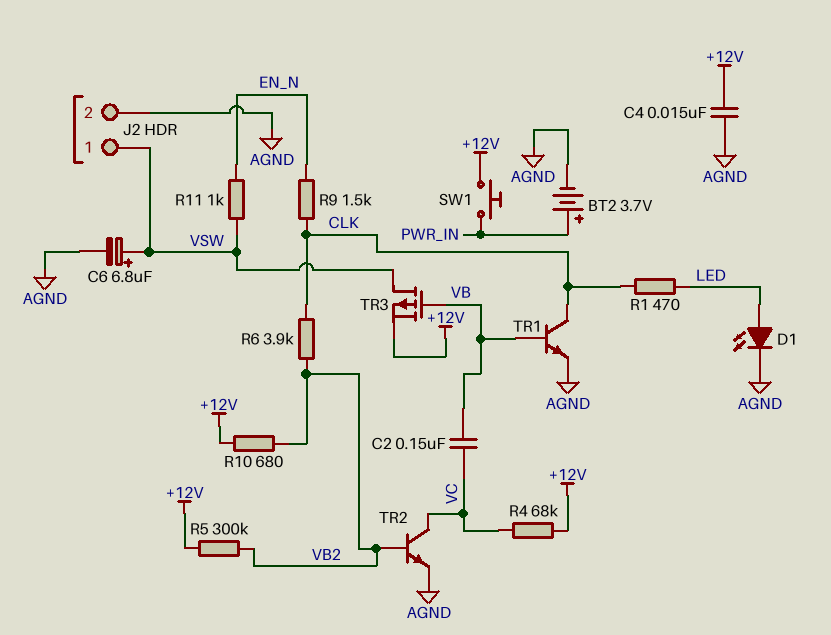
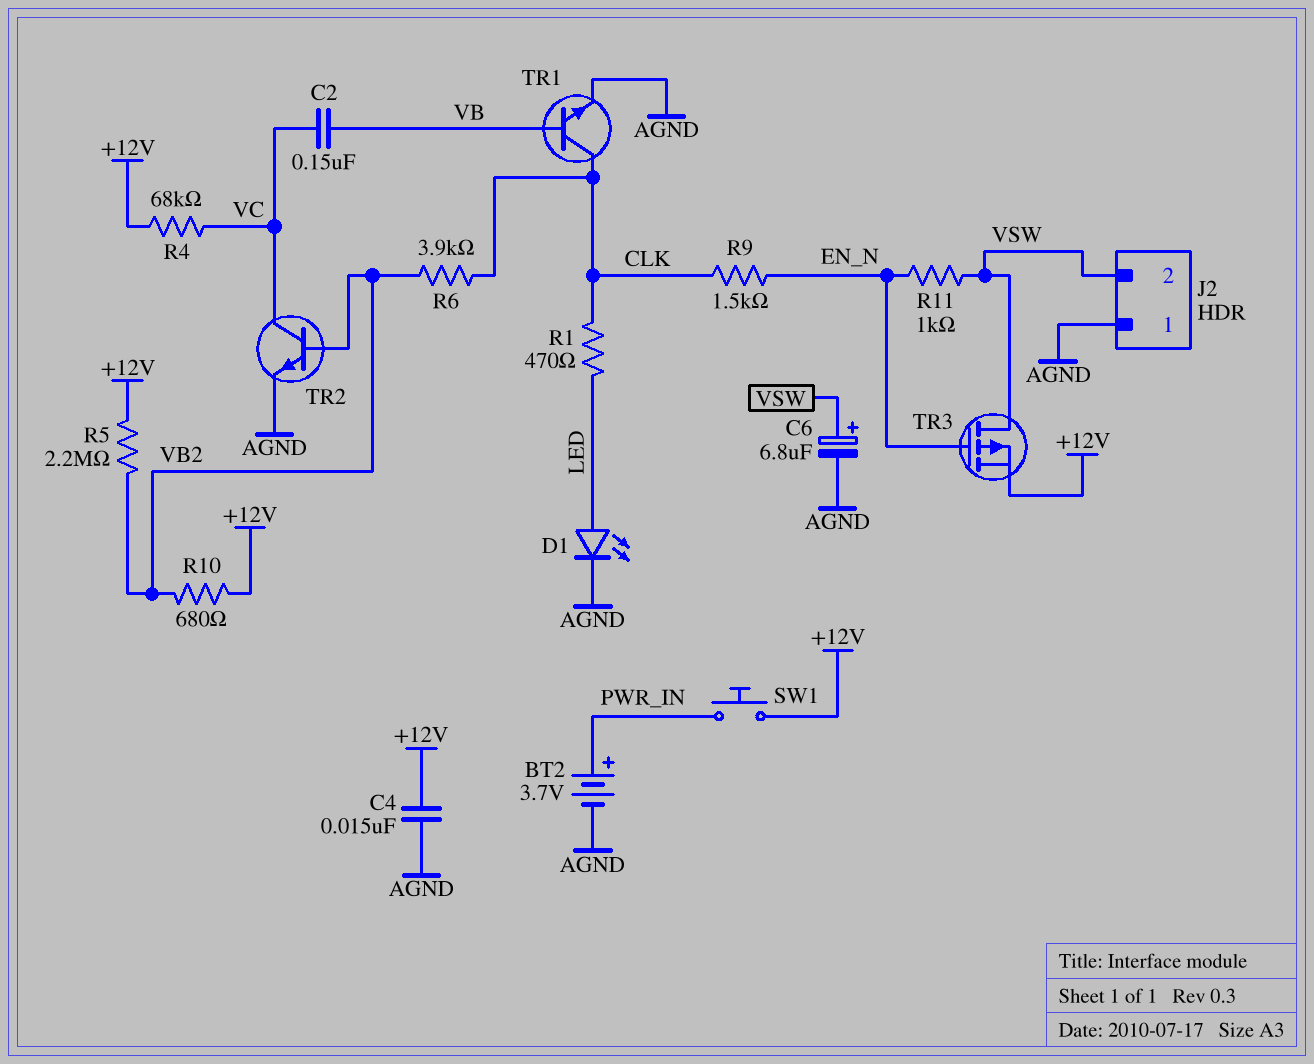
J2 pin 1: VSW -> AGND
J2 pin 2: AGND -> VSW
R5: 300k (+12V, VB2) -> 2.2M (+12V, VB2)
TR3: PMOS (G VB, D VSW, S +12V) -> PMOS (G EN_N, D VSW, S +12V)

